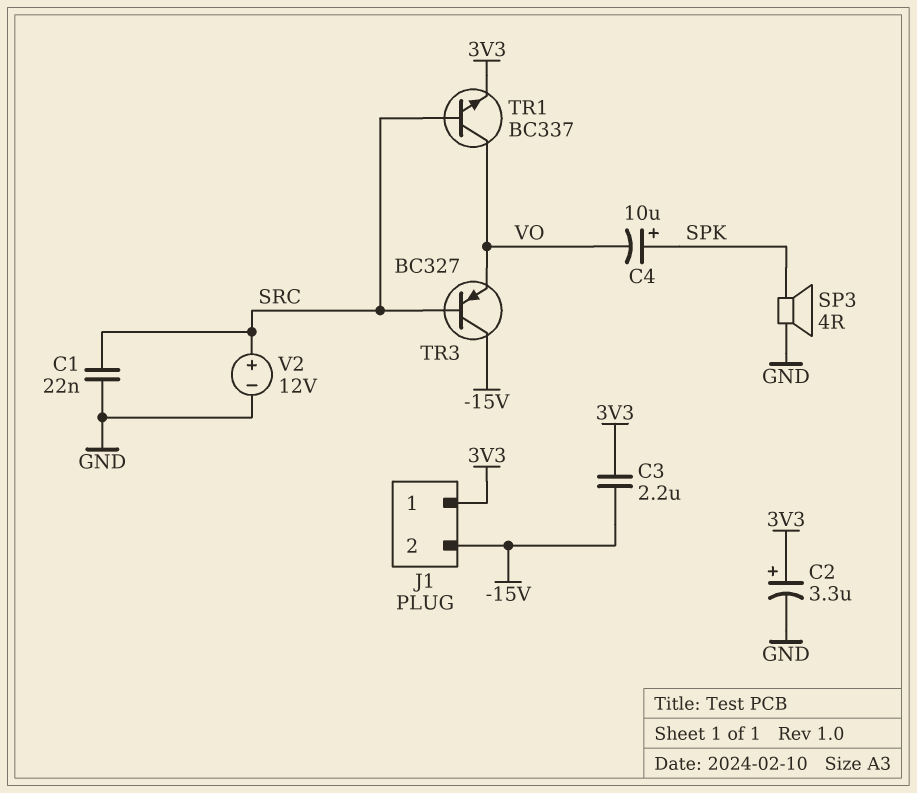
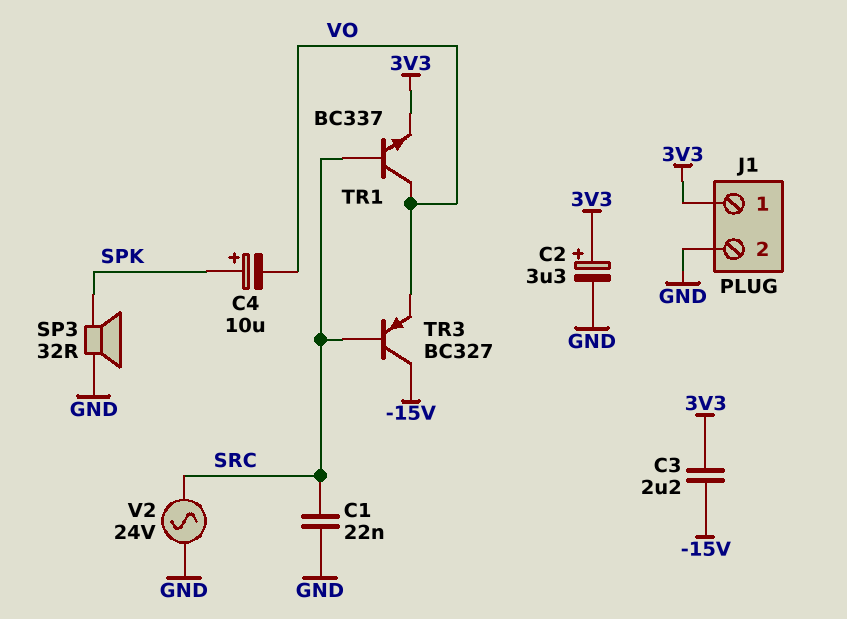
J1 pin 2: -15V -> GND
SP3: speaker 4R (GND, SPK) -> speaker 32R (GND, SPK)
V2: 12V (plus SRC, minus GND) -> AC 24V (GND, SRC)

